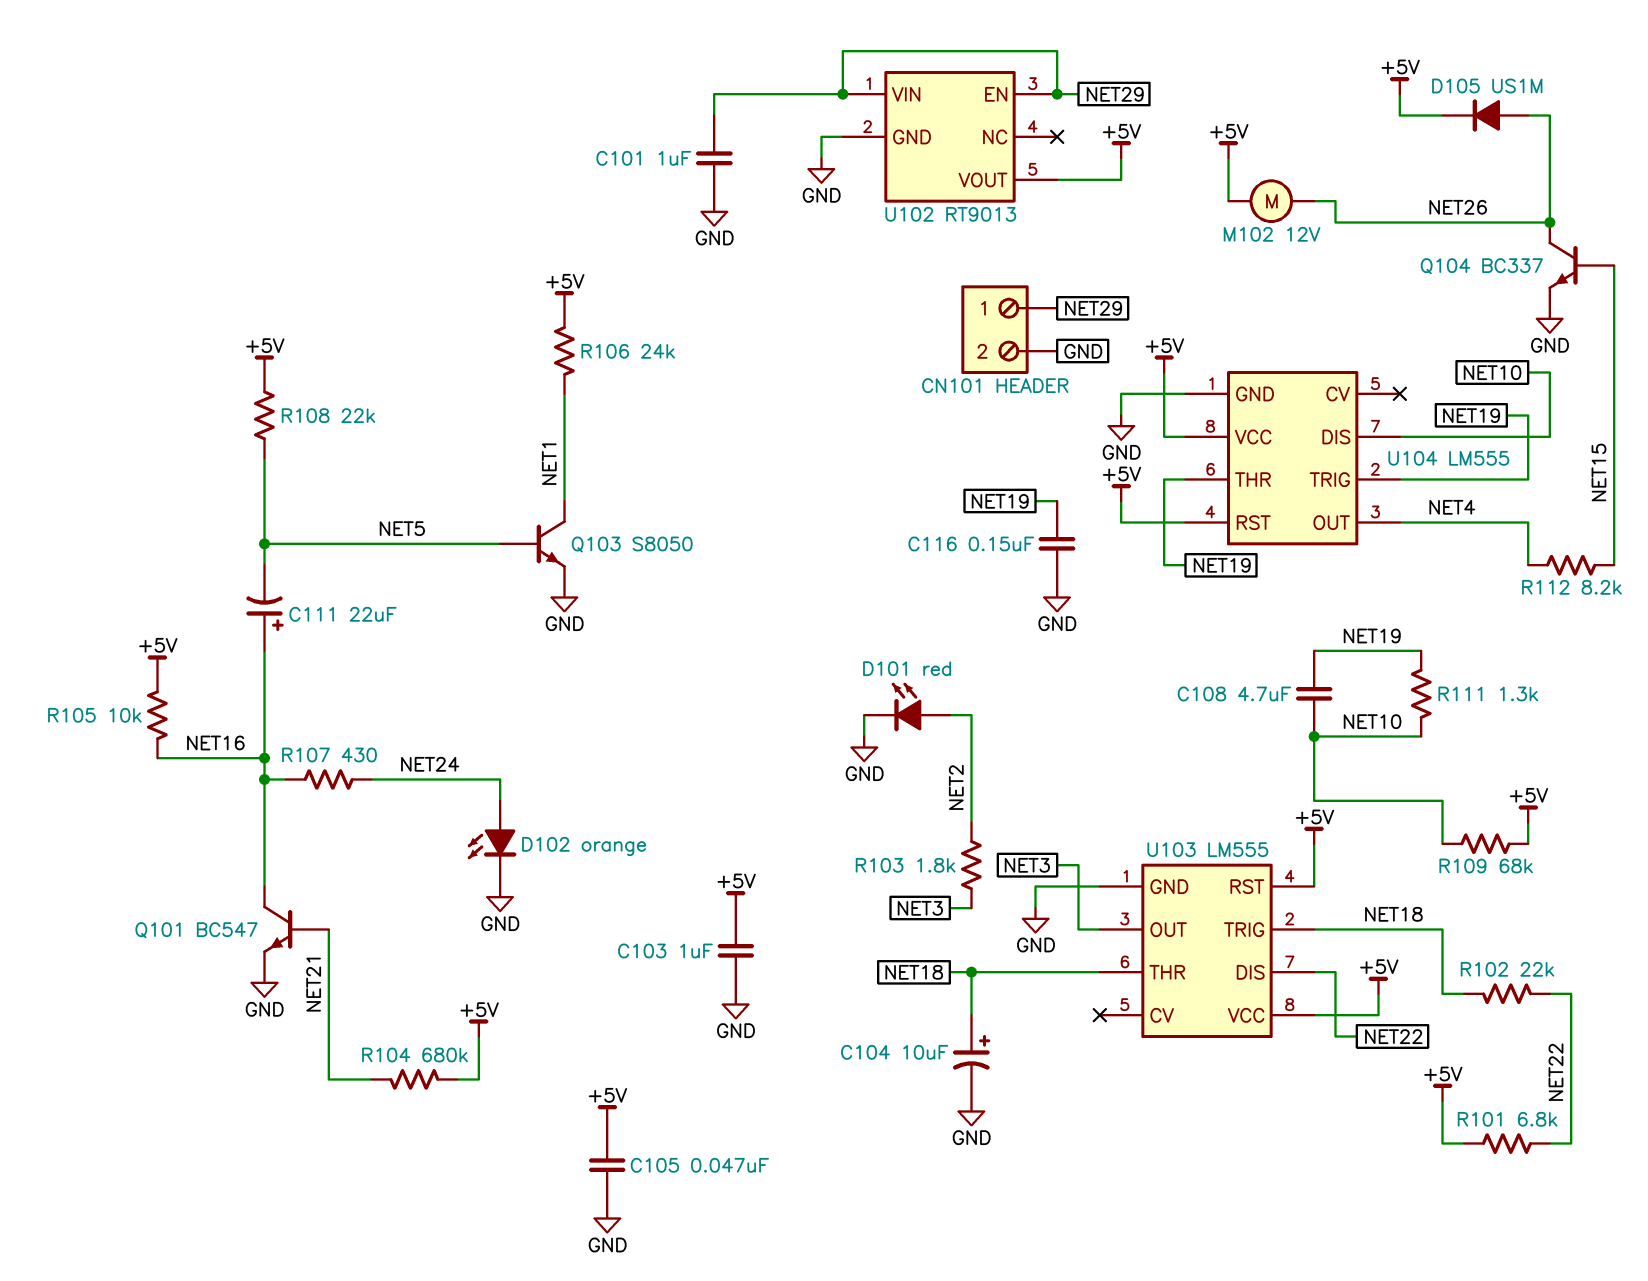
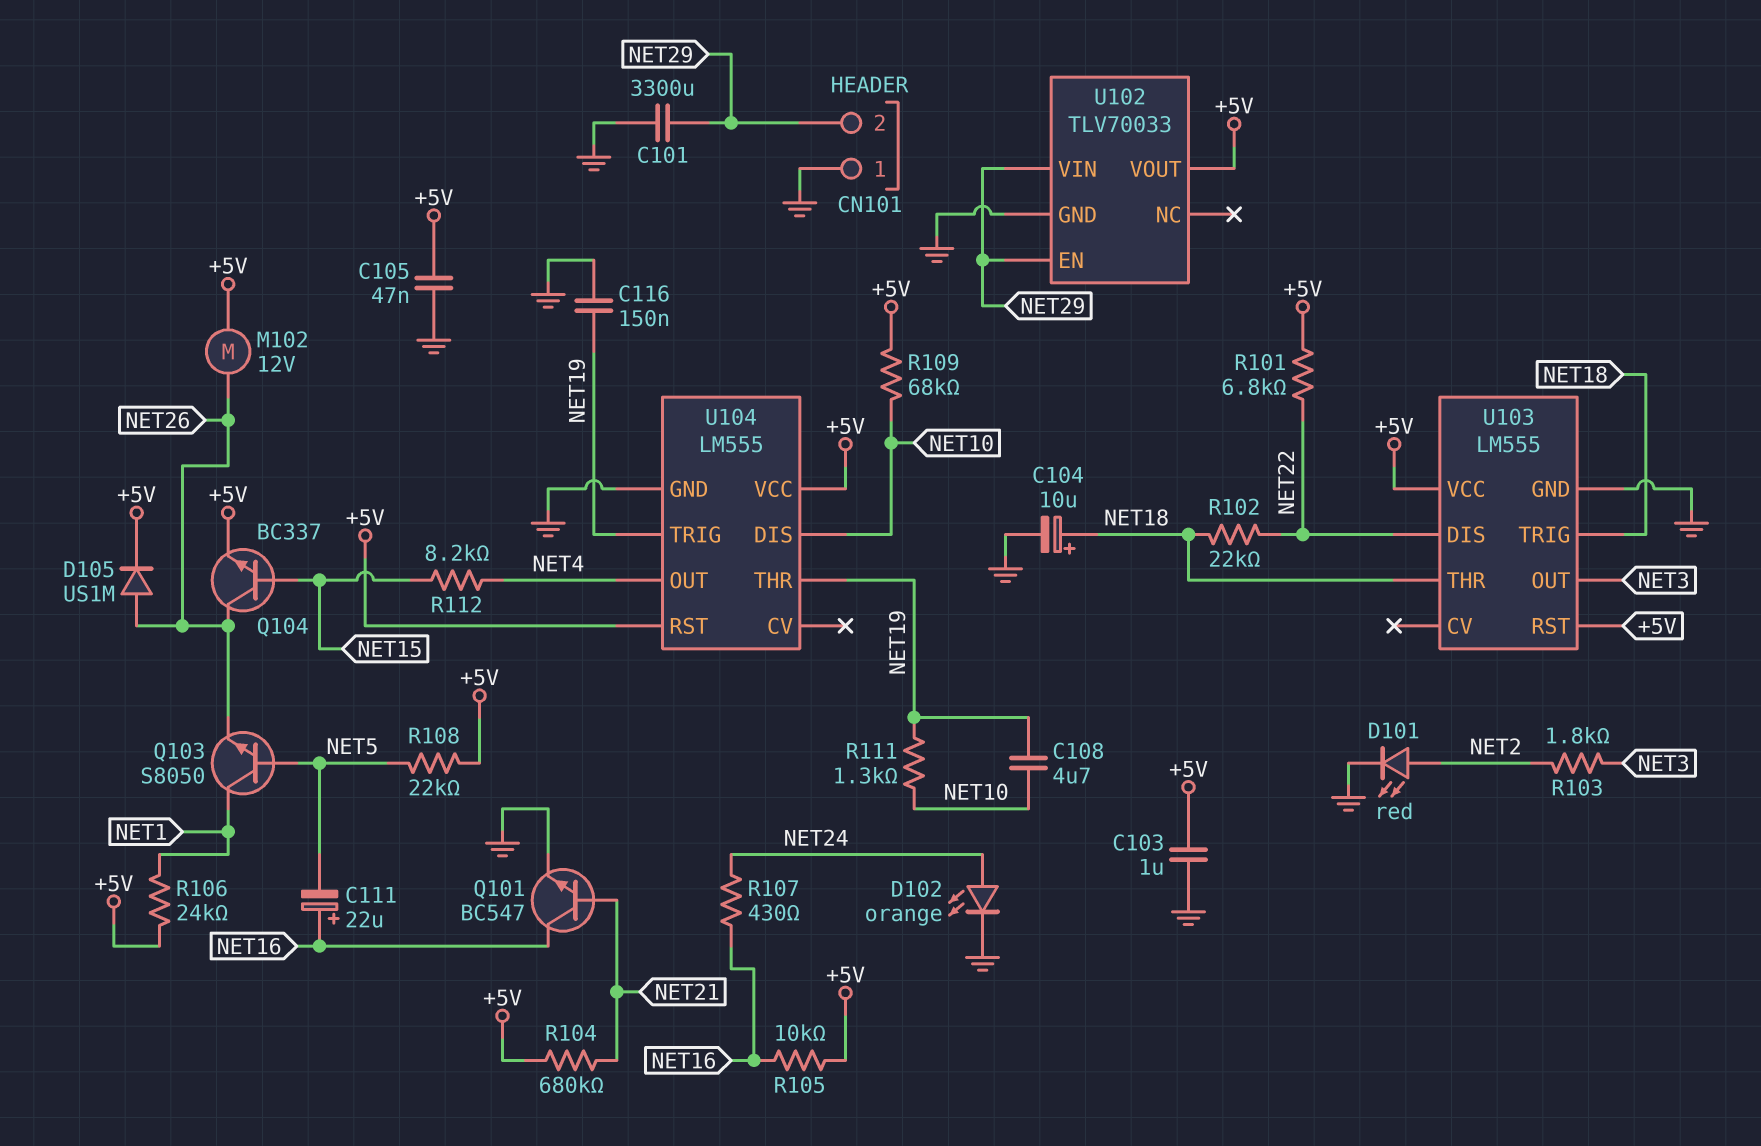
C101: 1uF (GND, NET29) -> 3300uF (GND, NET29)
CN101 pin 1: NET29 -> GND
CN101 pin 2: GND -> NET29
Q103: NPN S8050 (B NET5, C NET1, E GND) -> NPN S8050 (B NET5, C NET1, E NET26)
Q104: NPN BC337 (B NET15, C NET26, E GND) -> NPN BC337 (B NET15, C NET26, E +5V)
U102: RT9013 -> TLV70033

